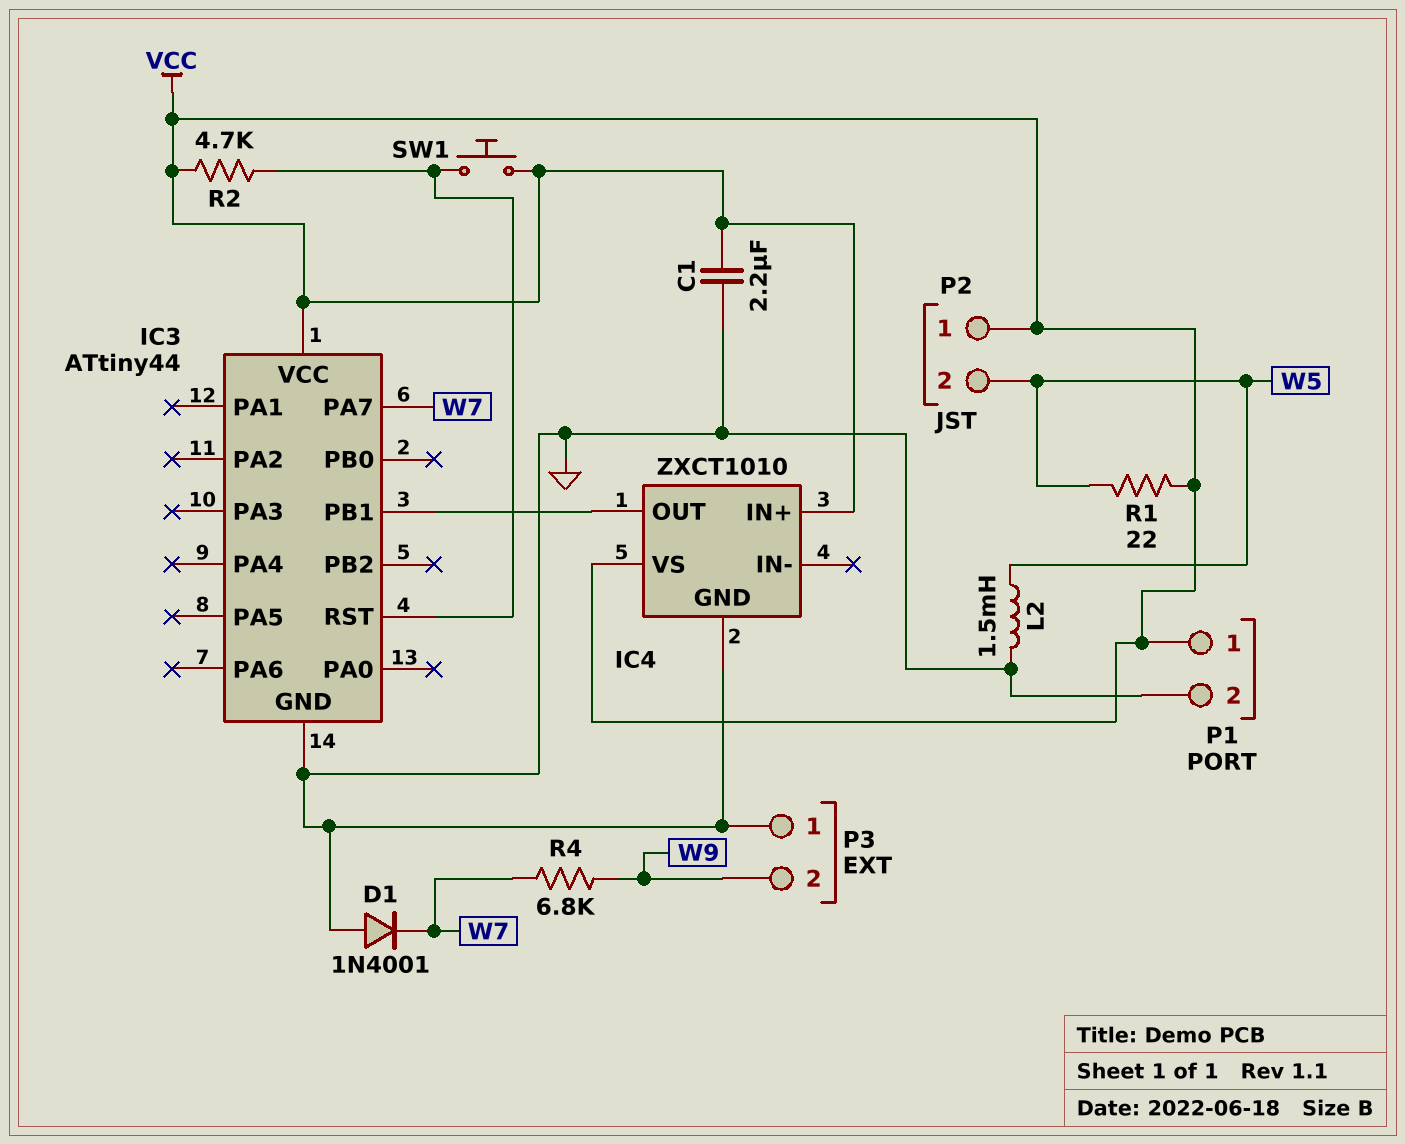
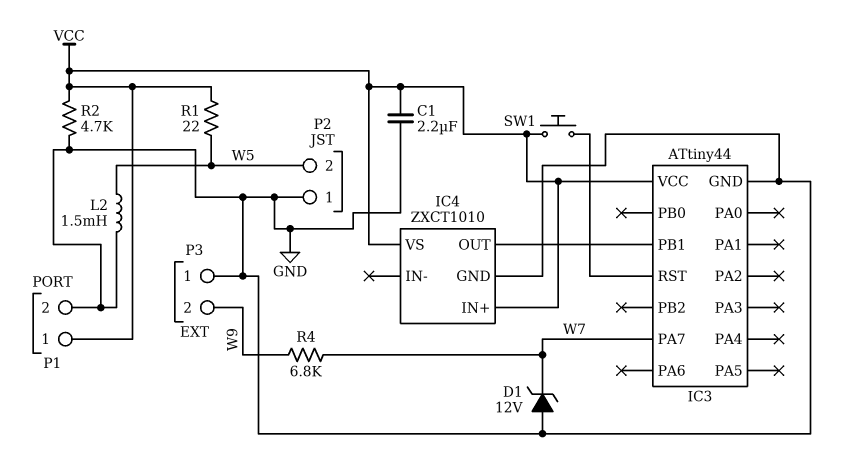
D1: diode 1N4001 (A GND, K W7) -> zener 12V (A GND, K W7)
P2 pin 1: VCC -> GND
R2: 4.7k (IC3/RST, VCC) -> 4.7k (GND, VCC)

